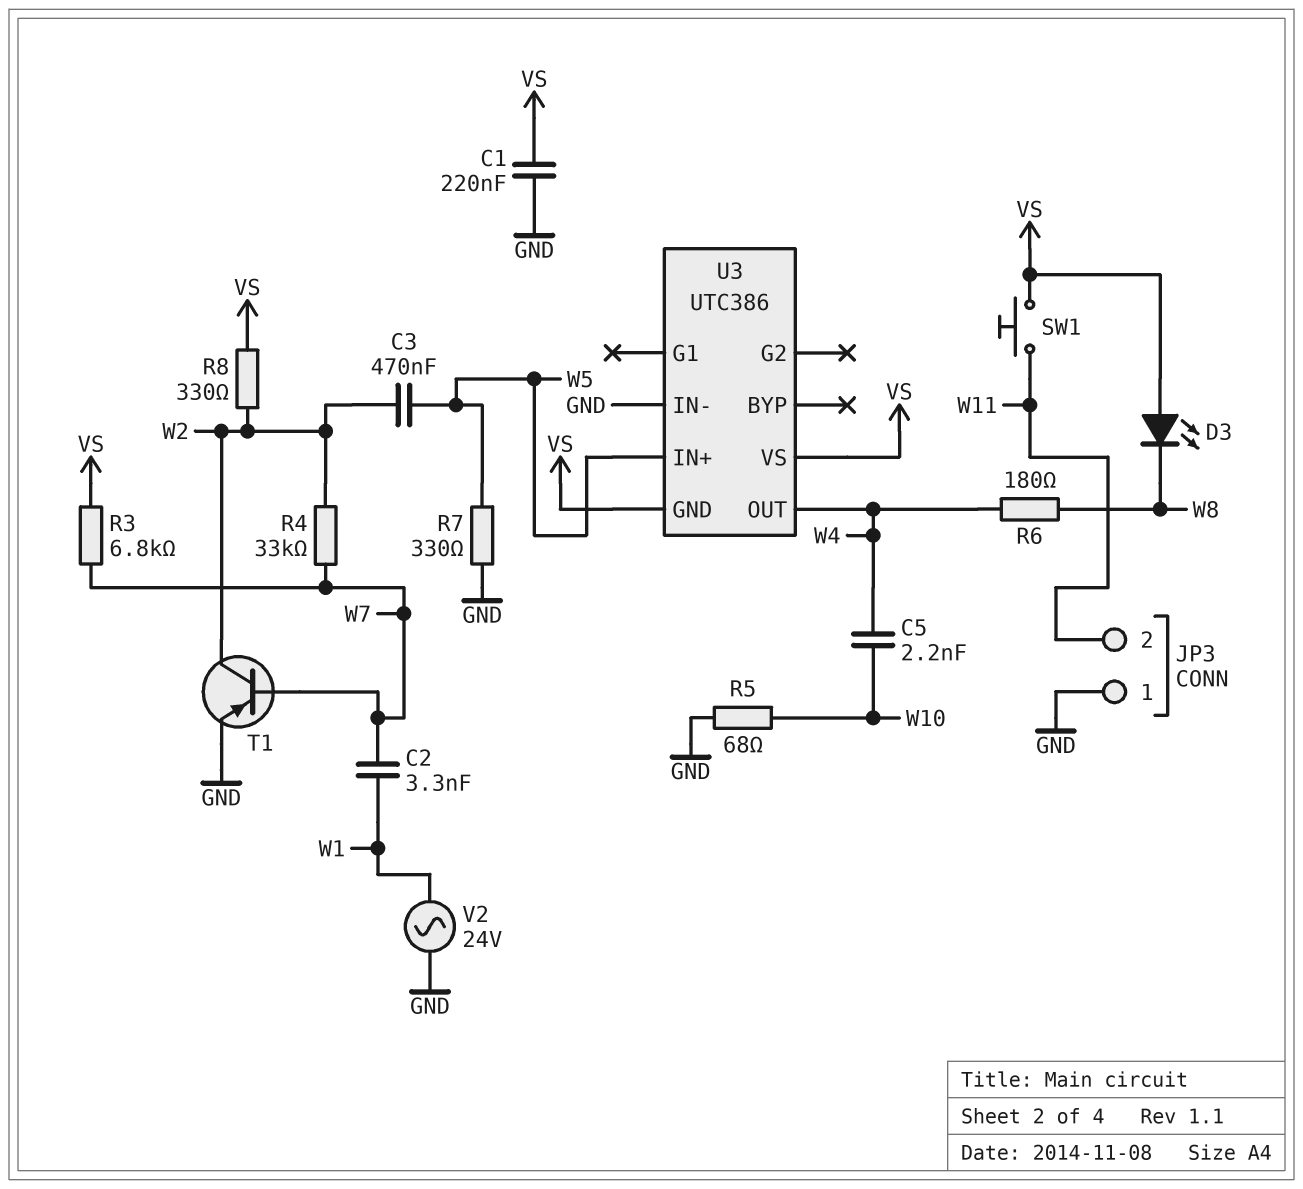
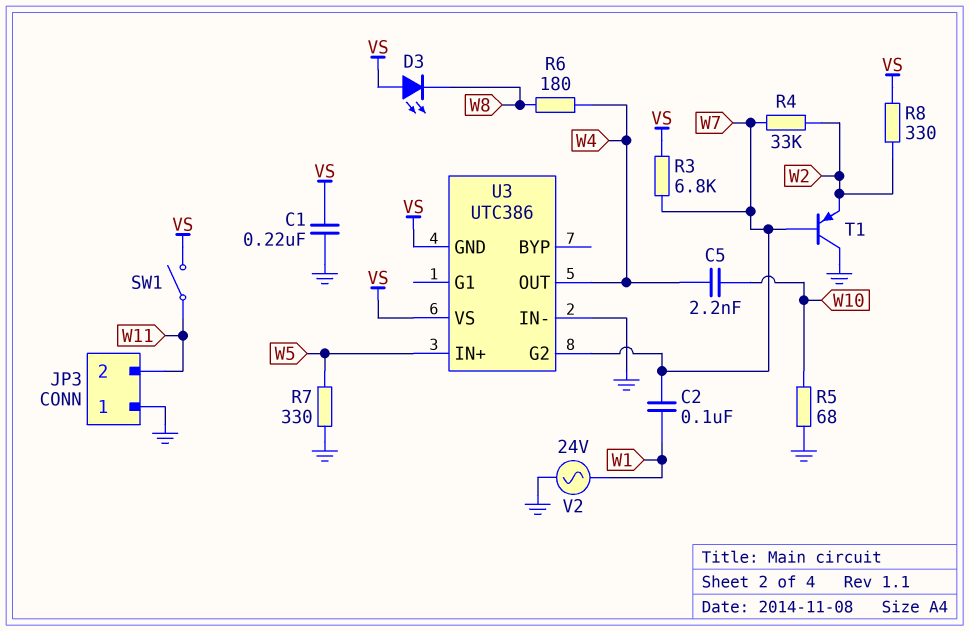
C2: 3.3nF (W1, W7) -> 100nF (W1, W7)
C3: 470nF (W2, W5) -> none
SW1: button (VS, W11) -> switch (VS, W11)
T1: PNP (B W7, C W2, E GND) -> PNP (B W7, C GND, E W2)
U3 pin G2: none -> W7

